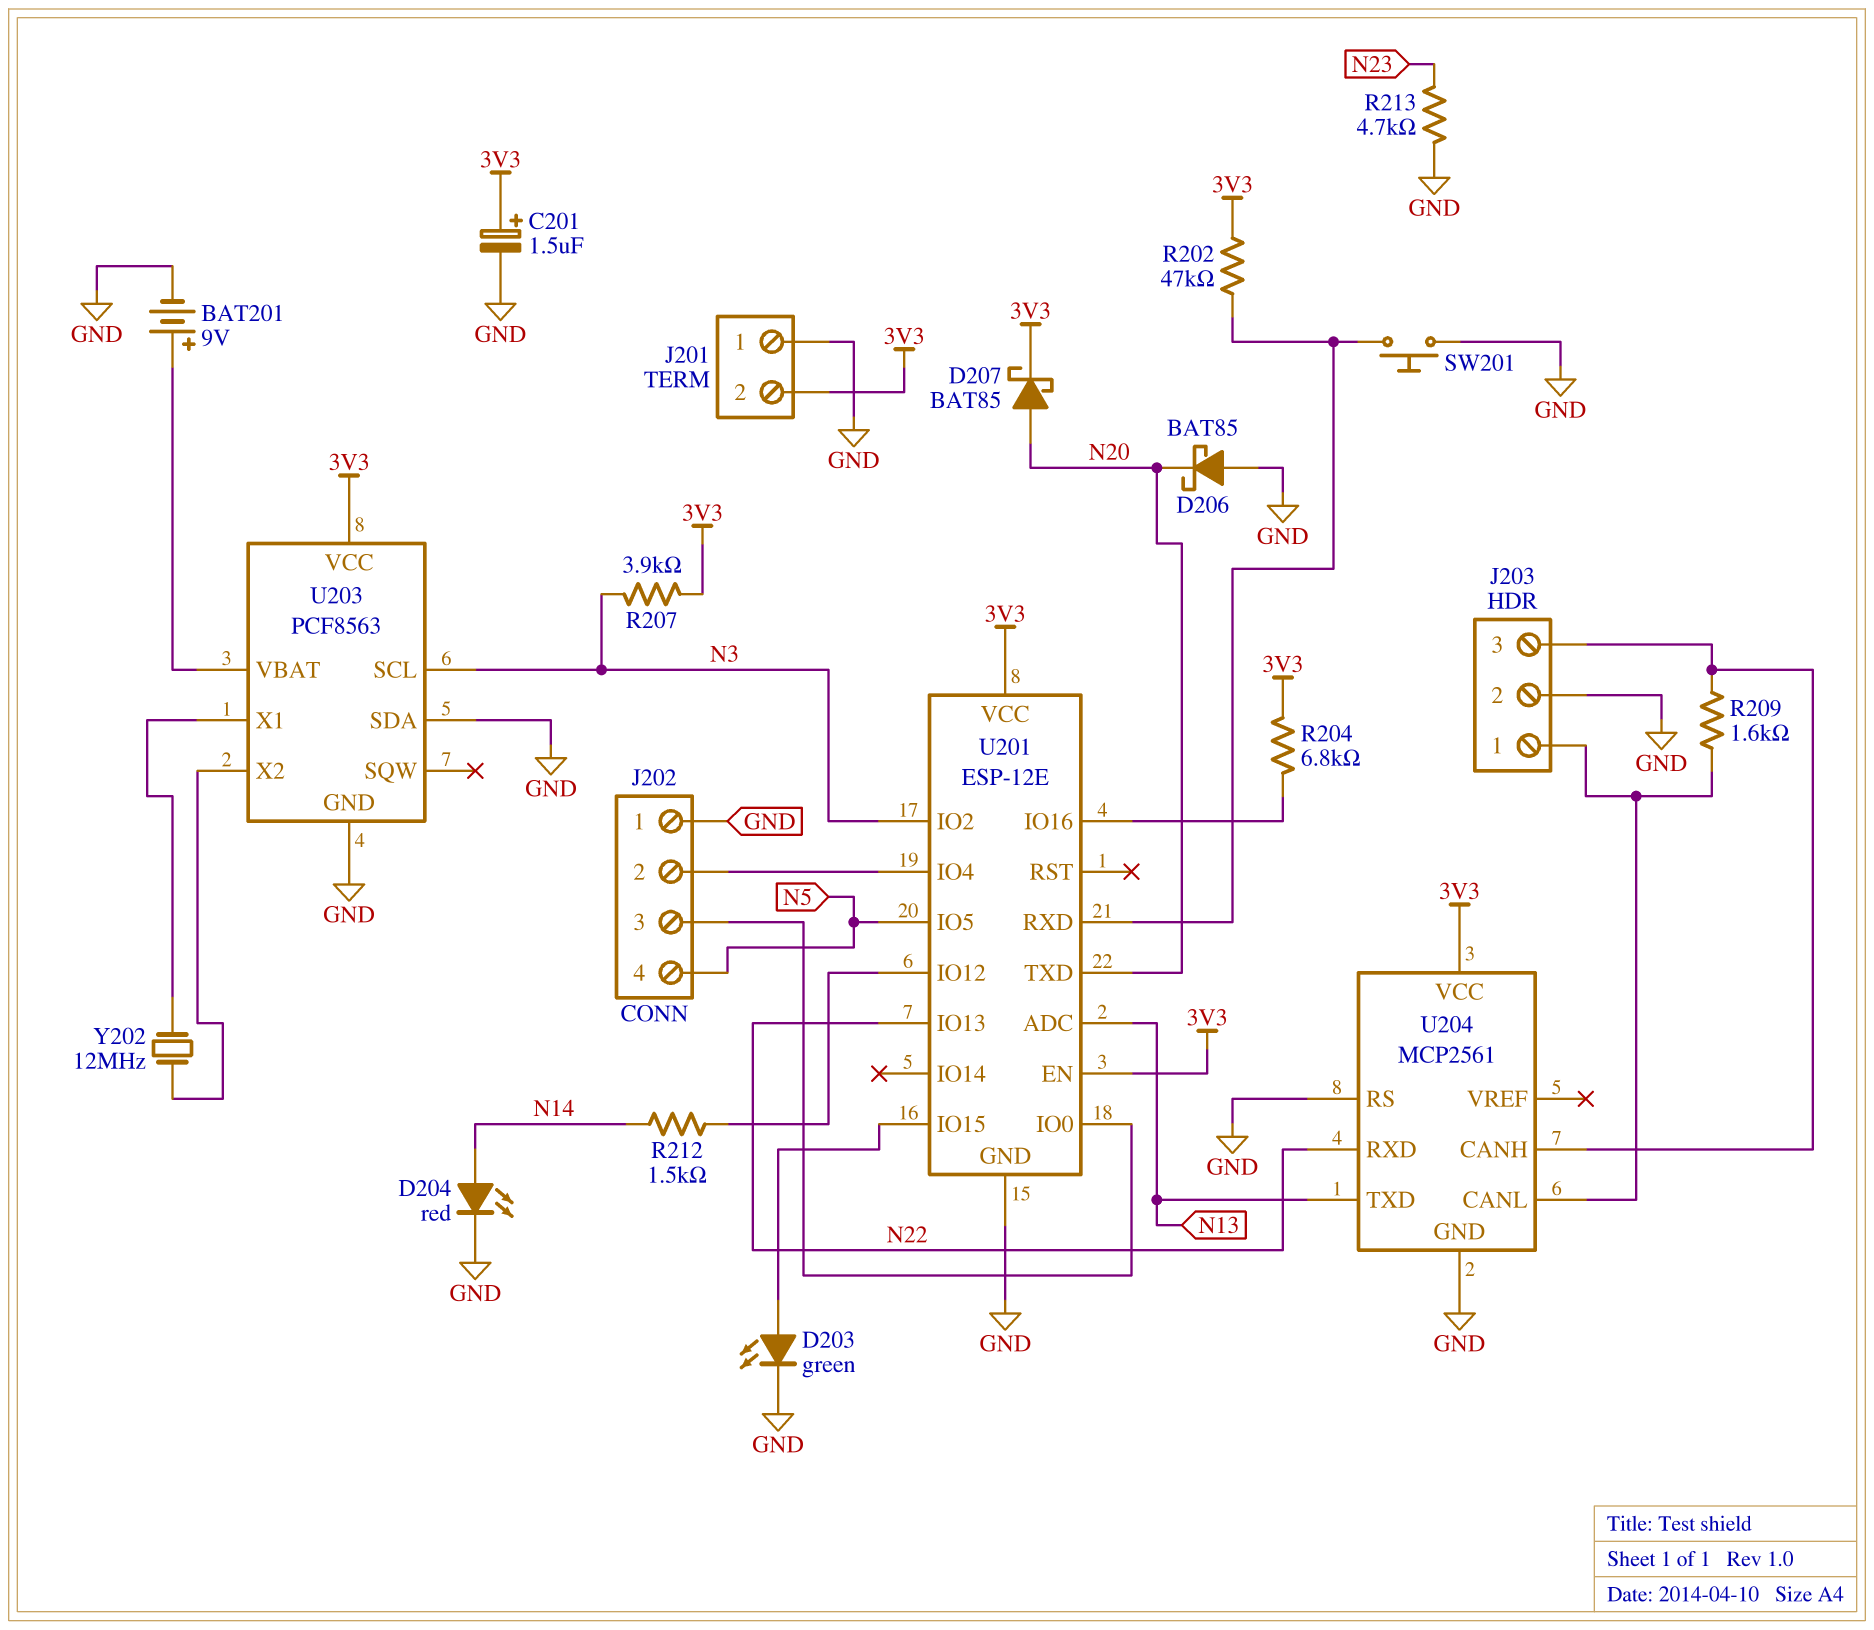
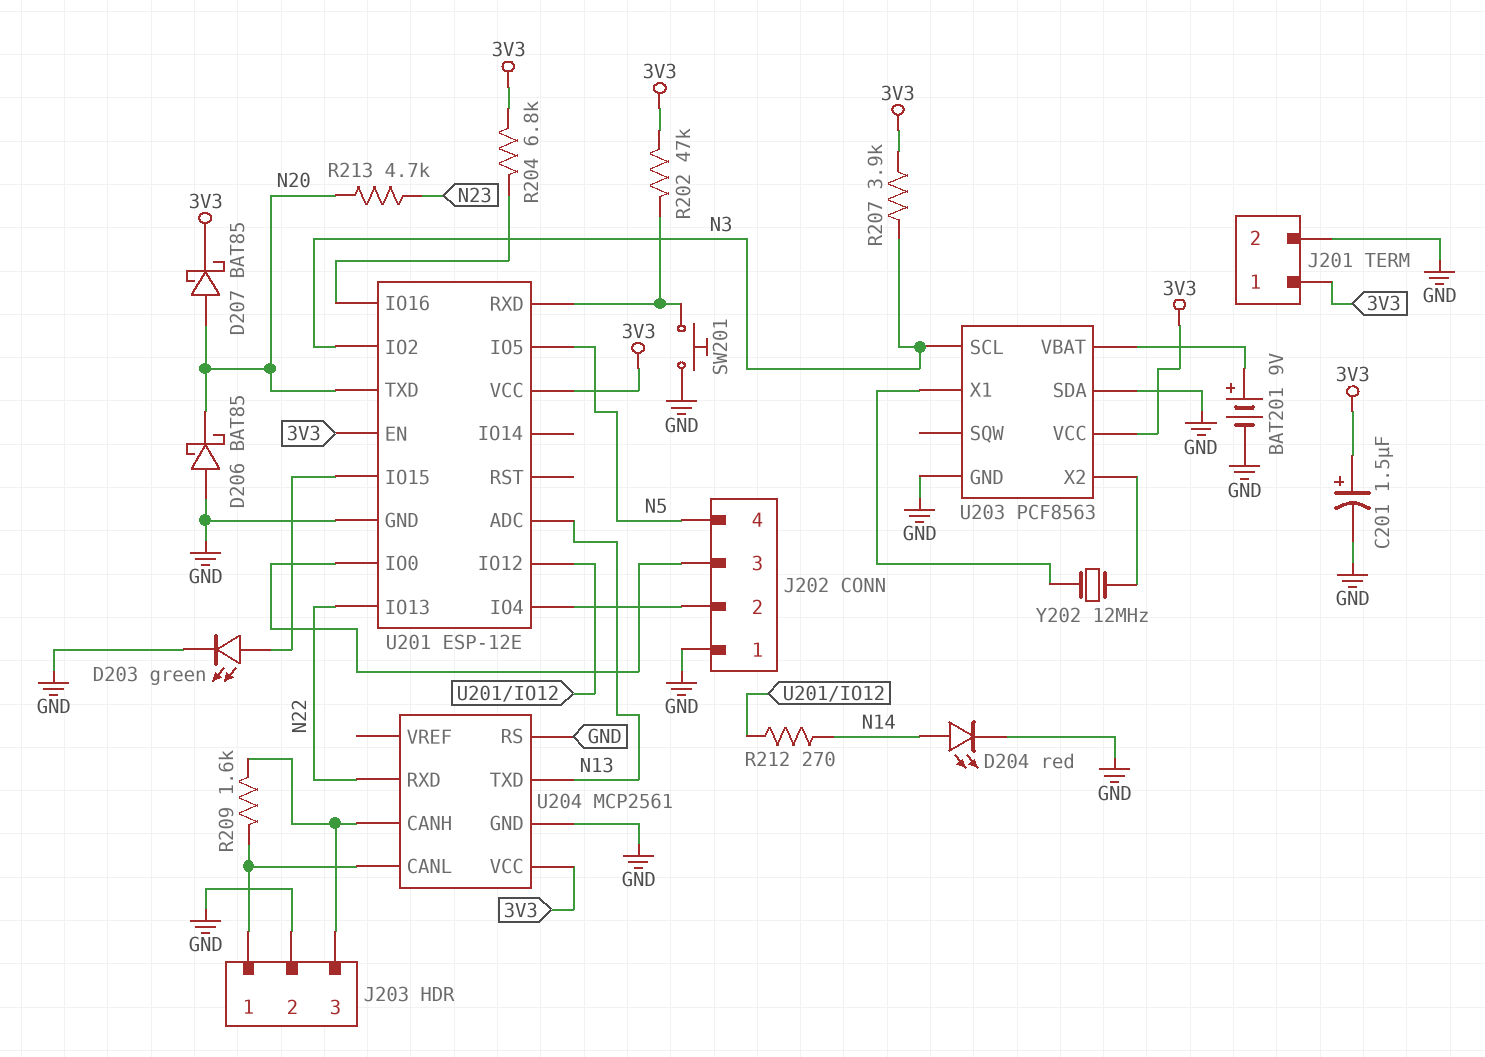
J201 pin 1: GND -> 3V3
J201 pin 2: 3V3 -> GND
R212: 1.5k (N14, U201/IO12) -> 270 (N14, U201/IO12)
R213: 4.7k (GND, N23) -> 4.7k (N20, N23)

